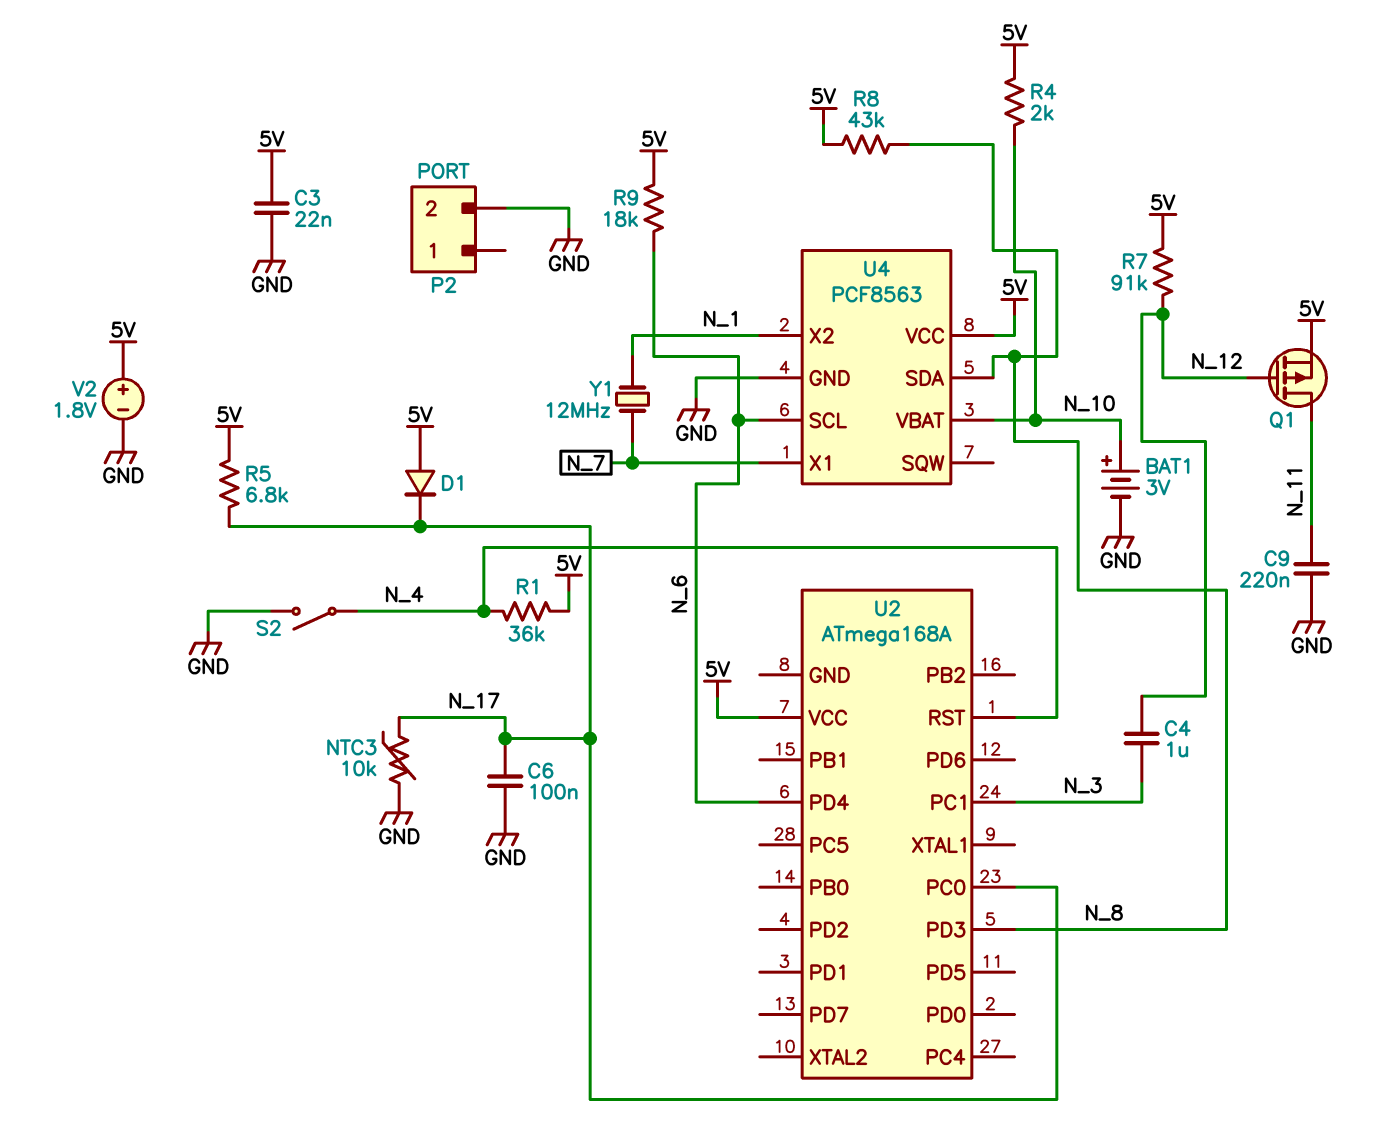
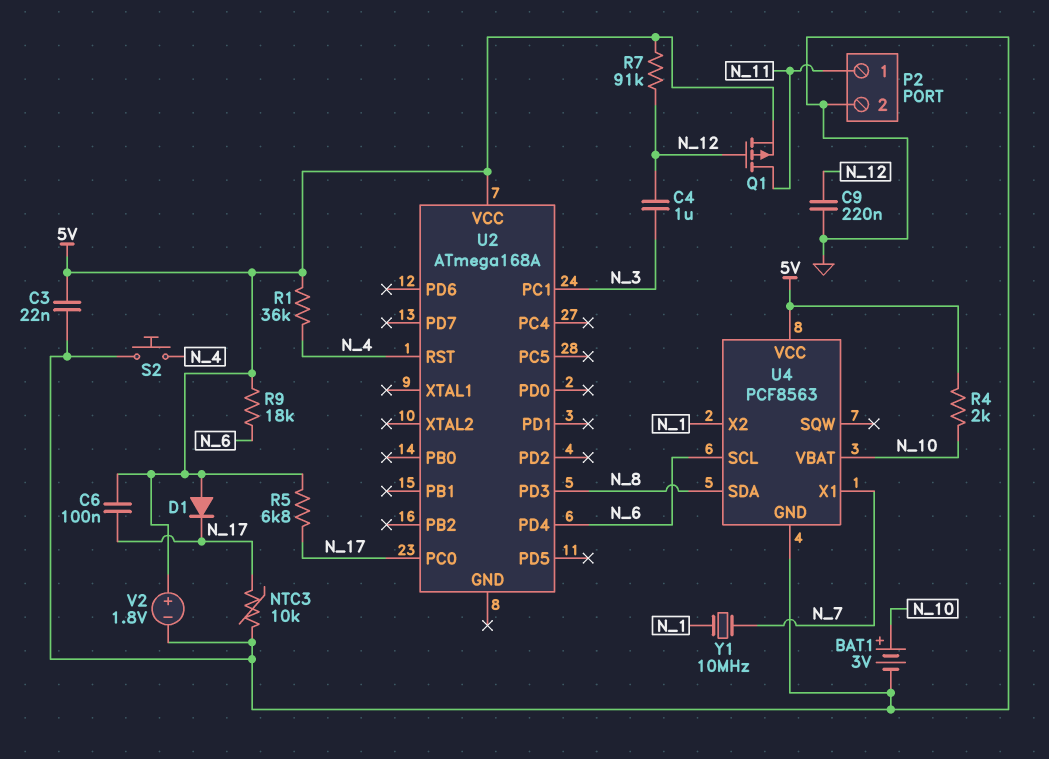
C6: 100nF (GND, N_17) -> 100nF (5V, N_17)
C9: 220nF (GND, N_11) -> 220nF (GND, N_12)
P2 pin 1: none -> N_11
R8: 43k (5V, N_8) -> none
S2: switch (GND, N_4) -> button (GND, N_4)
Y1: 12MHz (N_1, N_7) -> 10MHz (N_1, N_7)

